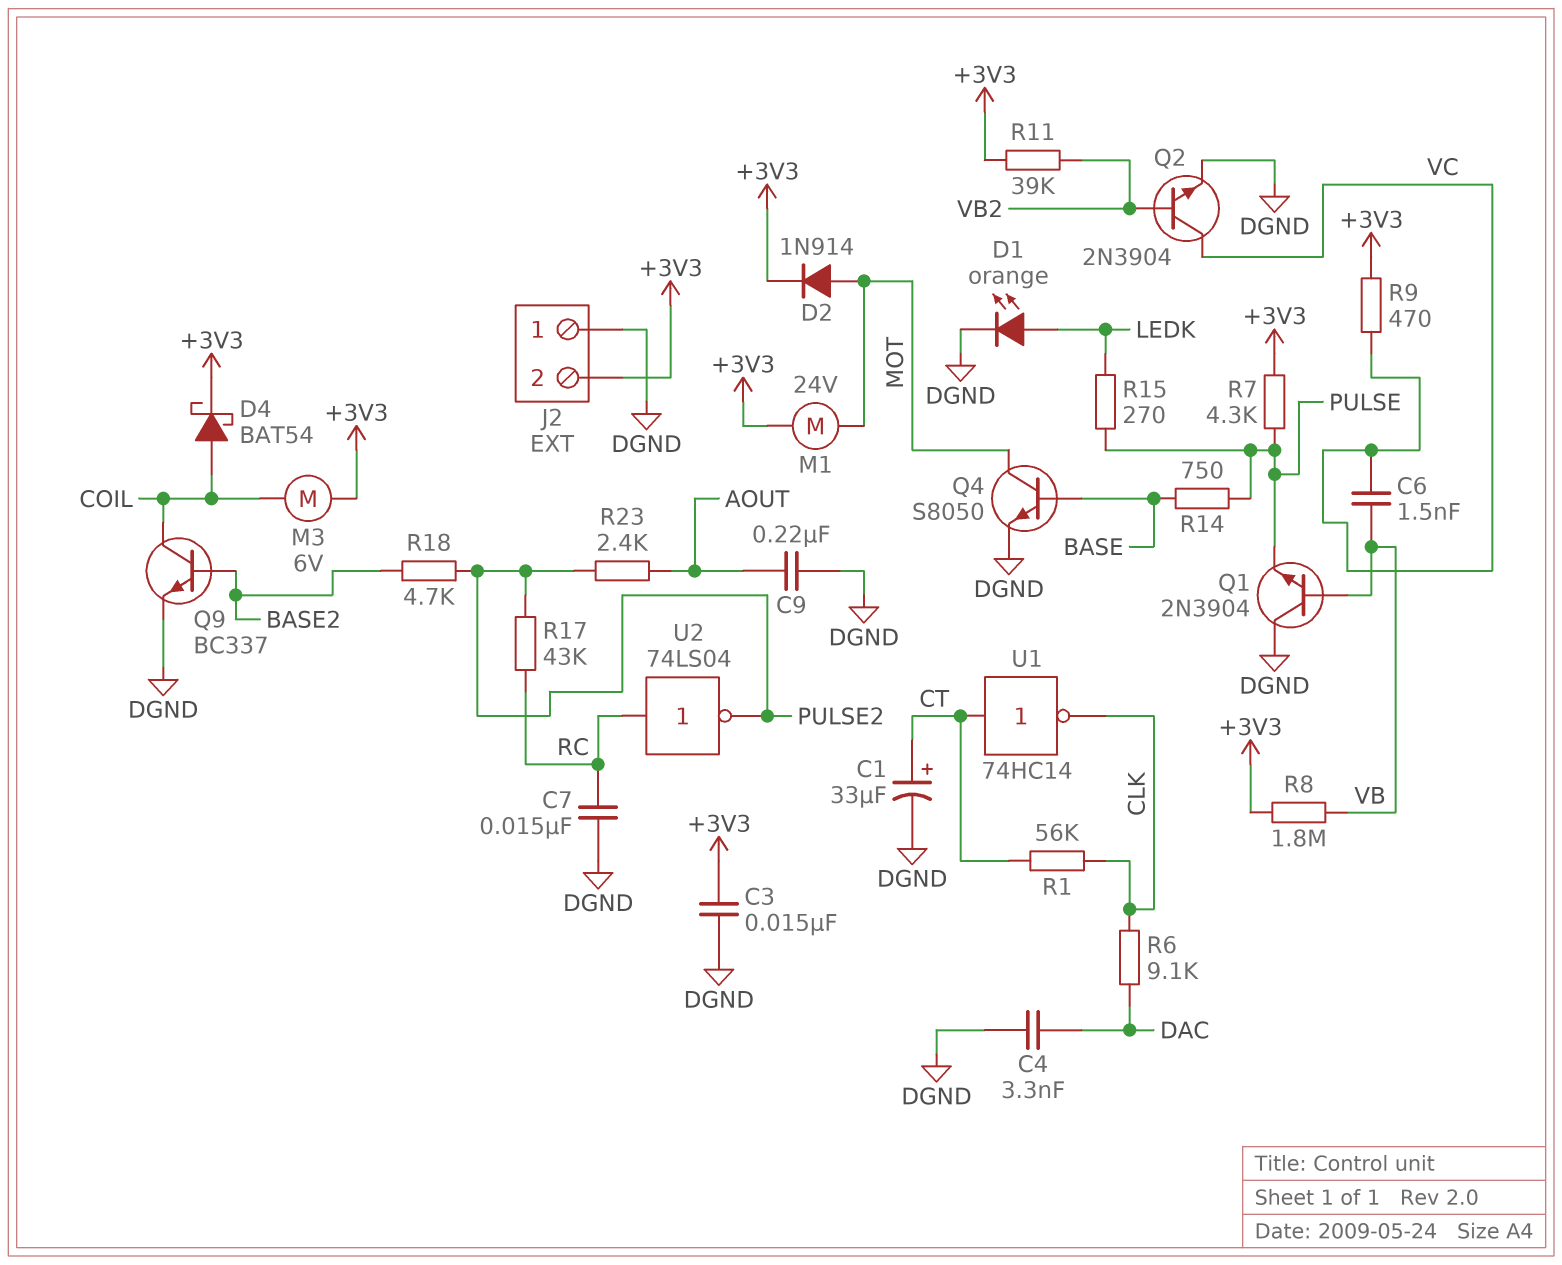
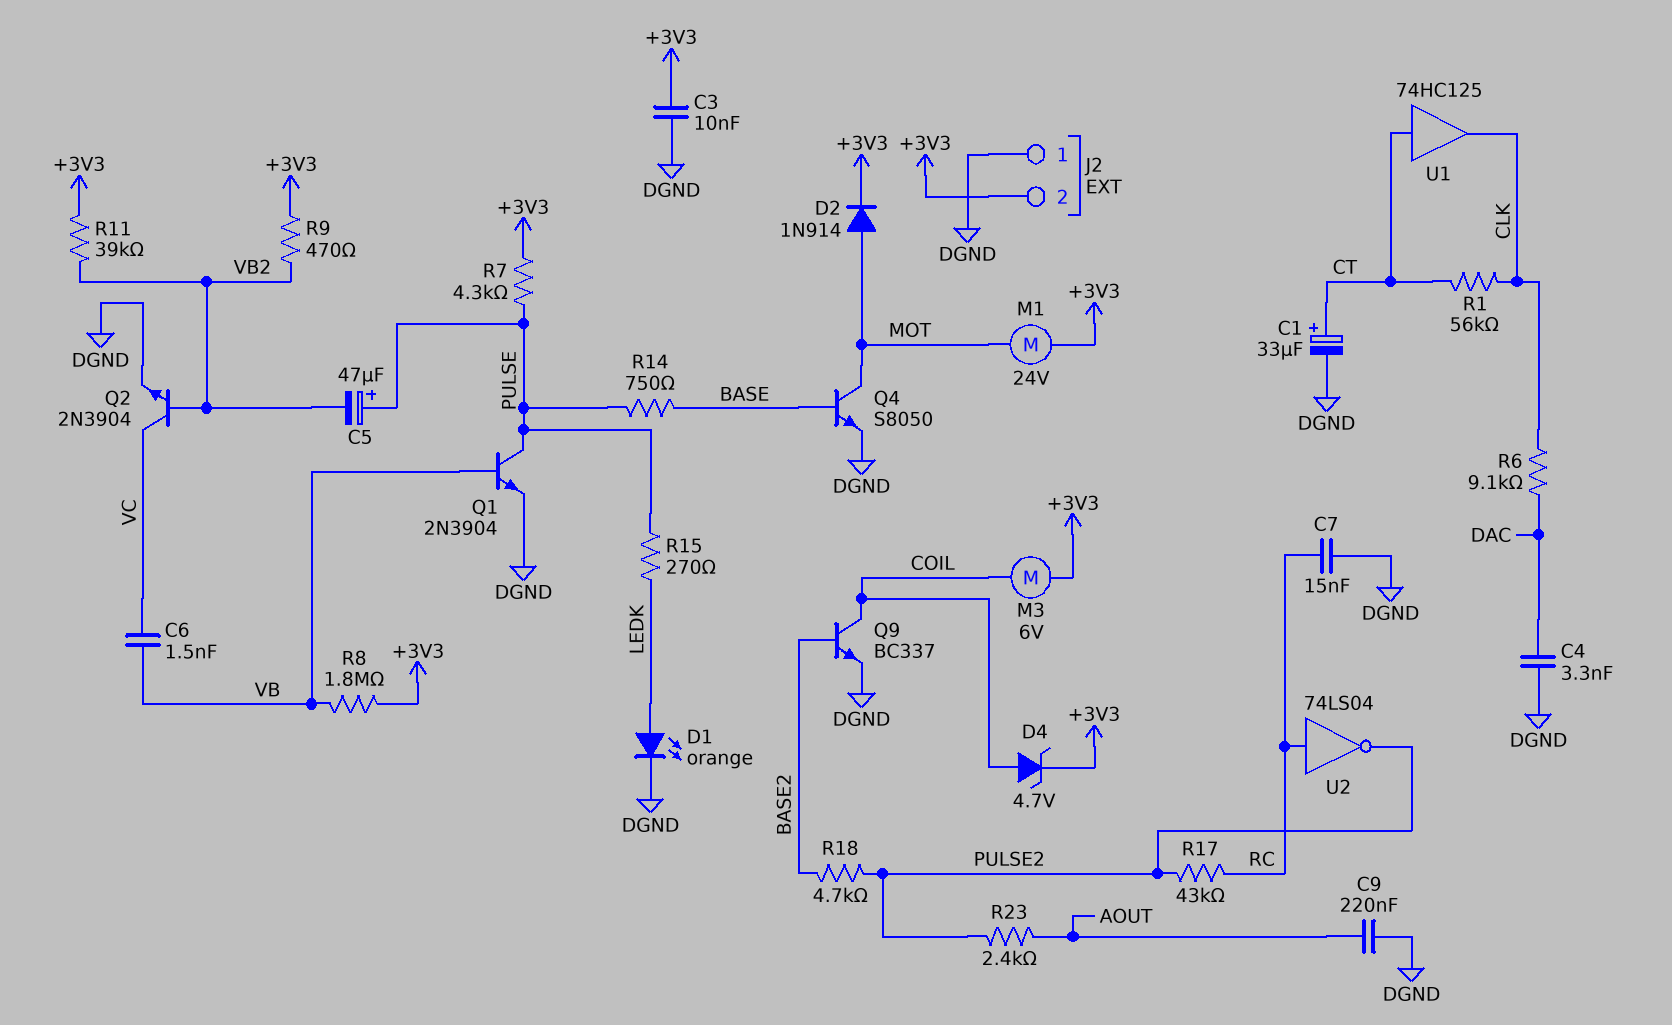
C3: 15nF (+3V3, DGND) -> 10nF (+3V3, DGND)
C5: none -> 47uF (plus PULSE, minus VB2)
D4: schottky BAT54 (A COIL, K +3V3) -> zener 4.7V (A COIL, K +3V3)
Q1: NPN 2N3904 (B VB, C DGND, E PULSE) -> NPN 2N3904 (B VB, C PULSE, E DGND)
R9: 470 (+3V3, VC) -> 470 (+3V3, VB2)
U1: NOT 74HC14 (in CT, out CLK) -> buffer 74HC125 (in CT, out CLK)

